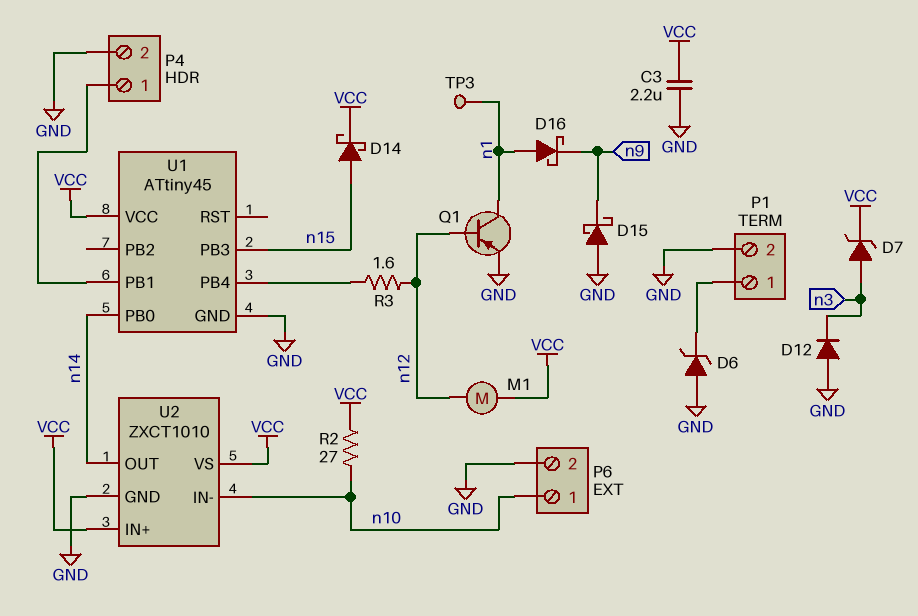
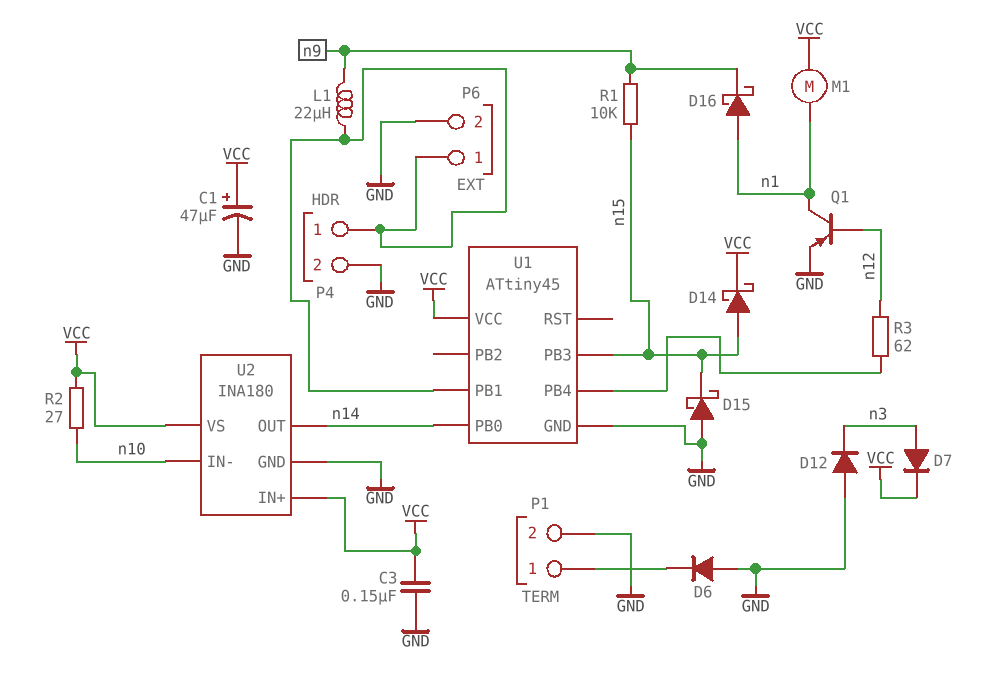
C1: none -> 47uF (plus VCC, minus GND)
C3: 2.2uF (GND, VCC) -> 150nF (GND, VCC)
D6: zener (A GND, K P1/1) -> diode (A GND, K P1/1)
D7: zener (A n3, K VCC) -> diode (A n3, K VCC)
D15: schottky (A GND, K n9) -> schottky (A GND, K n15)
L1: none -> 22uH (P4/1, n9)
M1: motor (VCC, n12) -> motor (VCC, n1)
P6 pin 1: n10 -> P4/1
R1: none -> 10k (n9, n15)
R3: 1.6 (U1/PB4, n12) -> 62 (U1/PB4, n12)
TP3: test point (n1) -> none
U2: ZXCT1010 -> INA180

